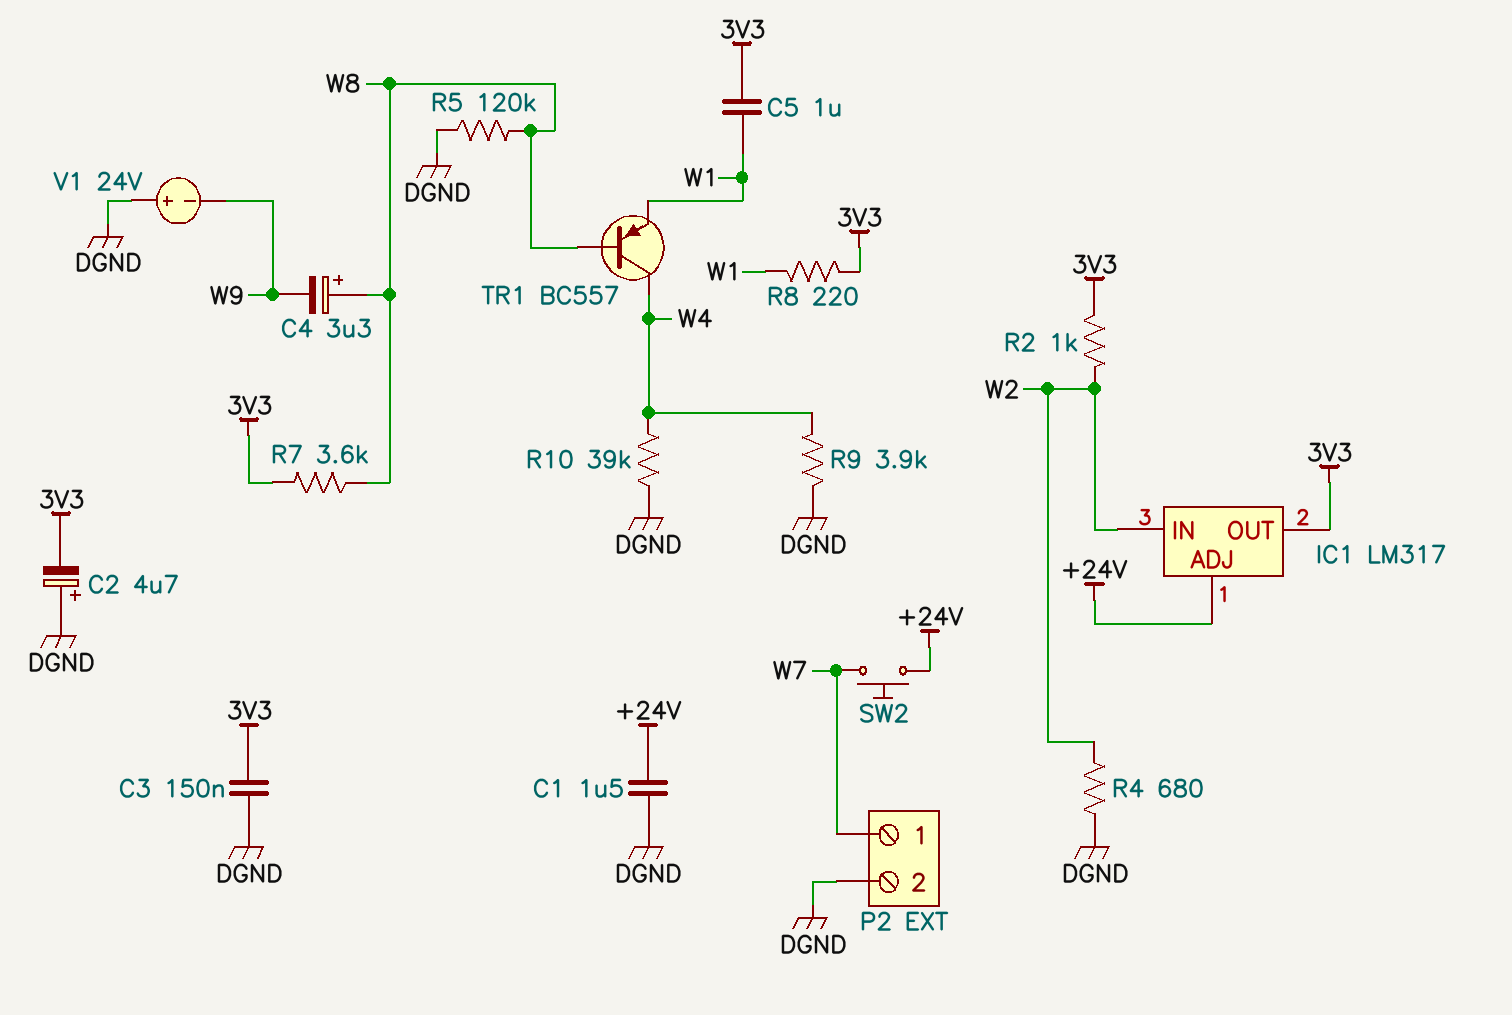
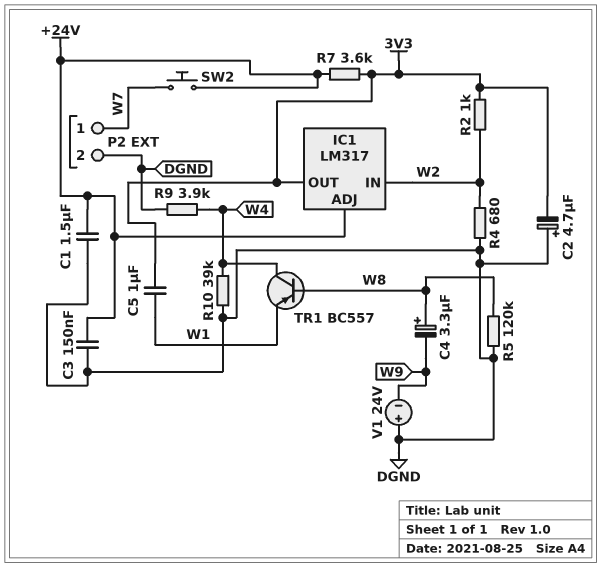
C3: 150nF (3V3, DGND) -> 150nF (+24V, DGND)
R7: 3.6k (3V3, W8) -> 3.6k (+24V, 3V3)
R8: 220 (3V3, W1) -> none

